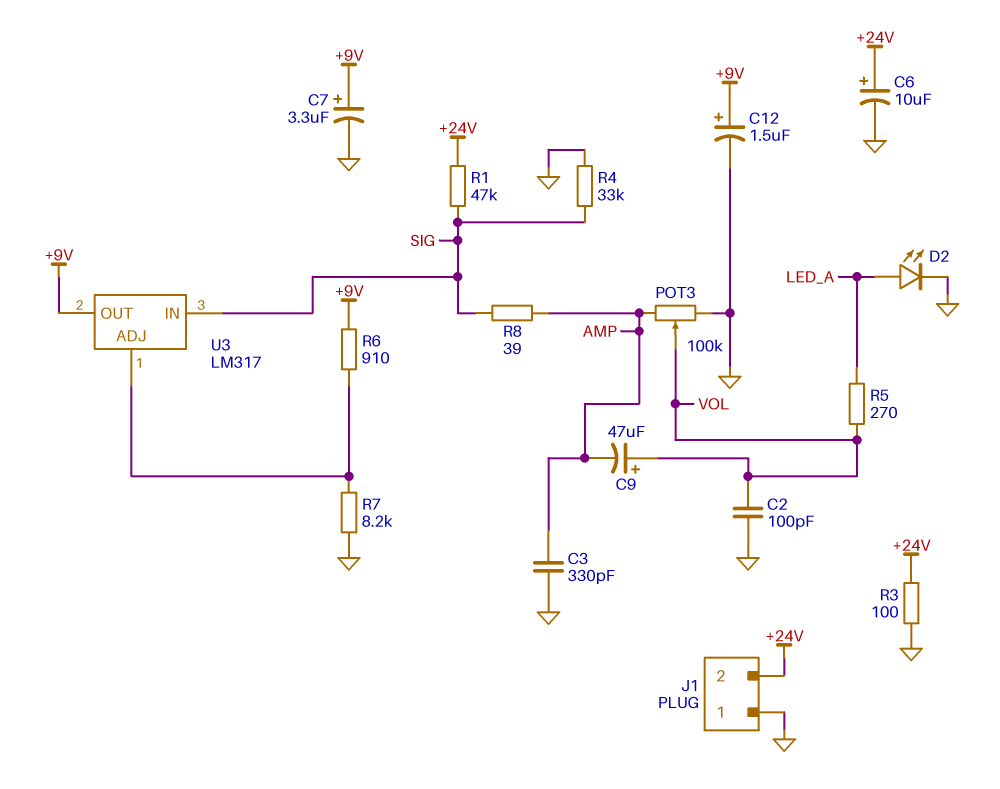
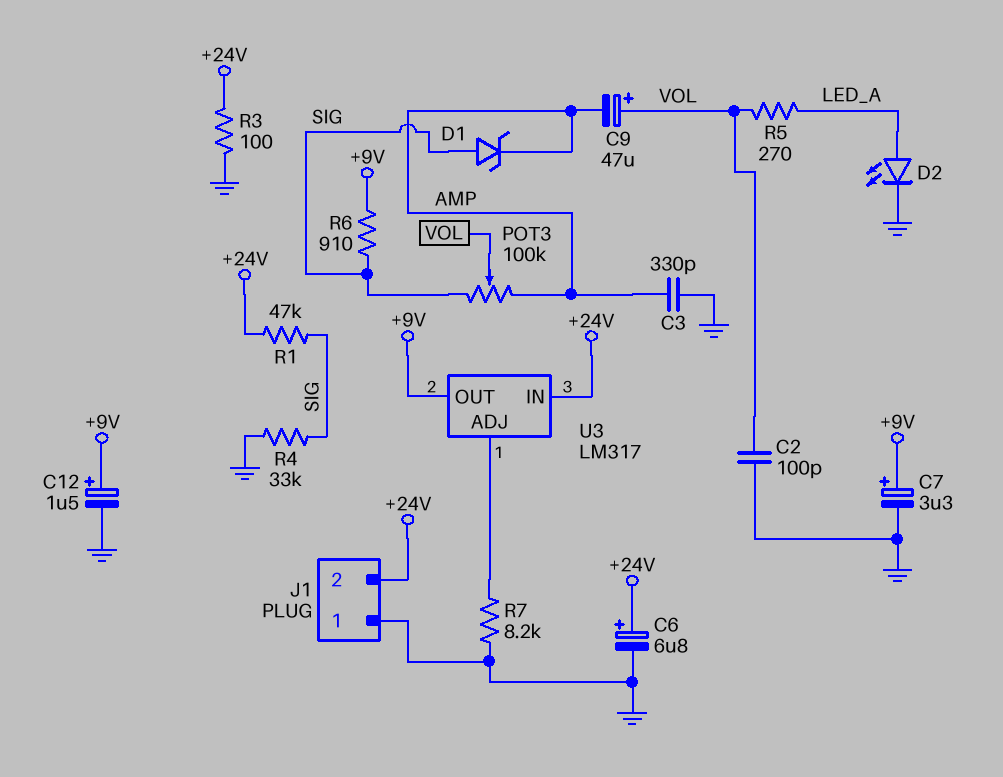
C6: 10uF (plus +24V, minus GND) -> 6.8uF (plus +24V, minus GND)
D1: none -> zener (A SIG, K AMP)
POT3: 100k (AMP, GND, wiper VOL) -> 100k (AMP, SIG, wiper VOL)
R6: 910 (+9V, U3/ADJ) -> 910 (+9V, SIG)
R8: 39 (AMP, SIG) -> none
U3 pin IN: SIG -> +24V

